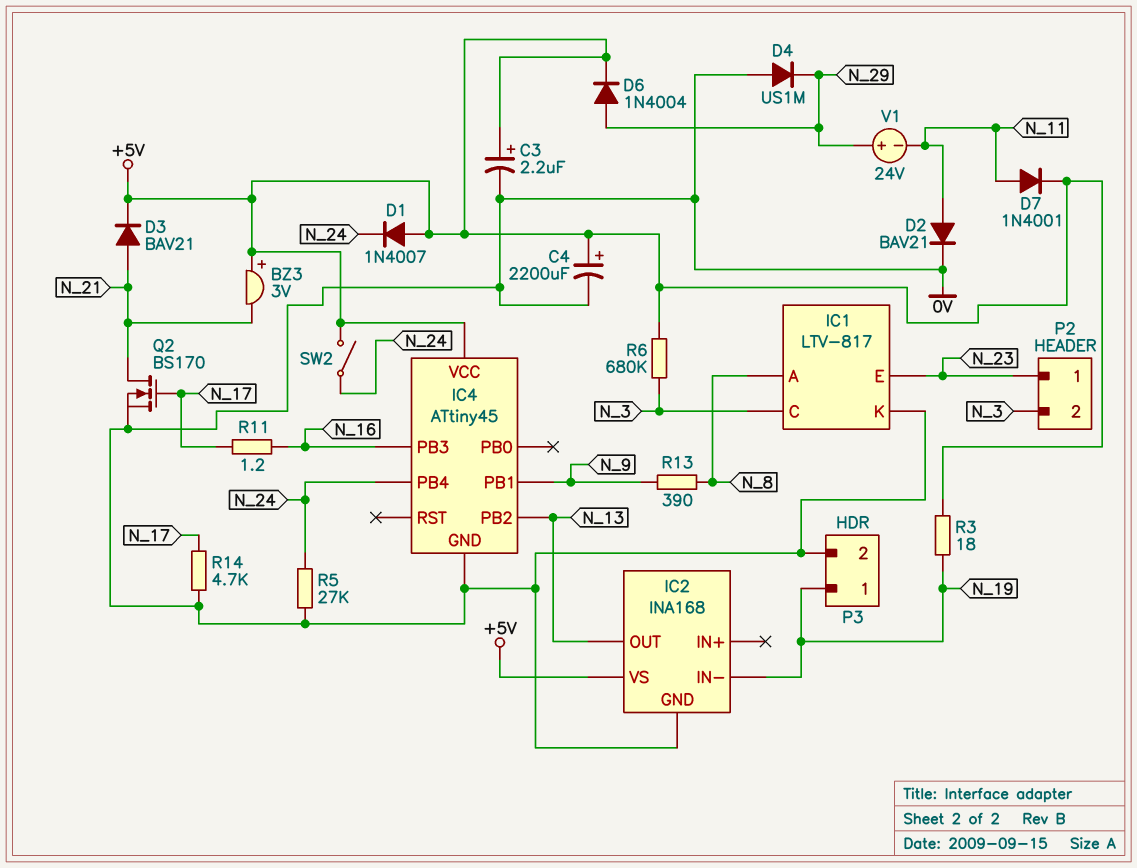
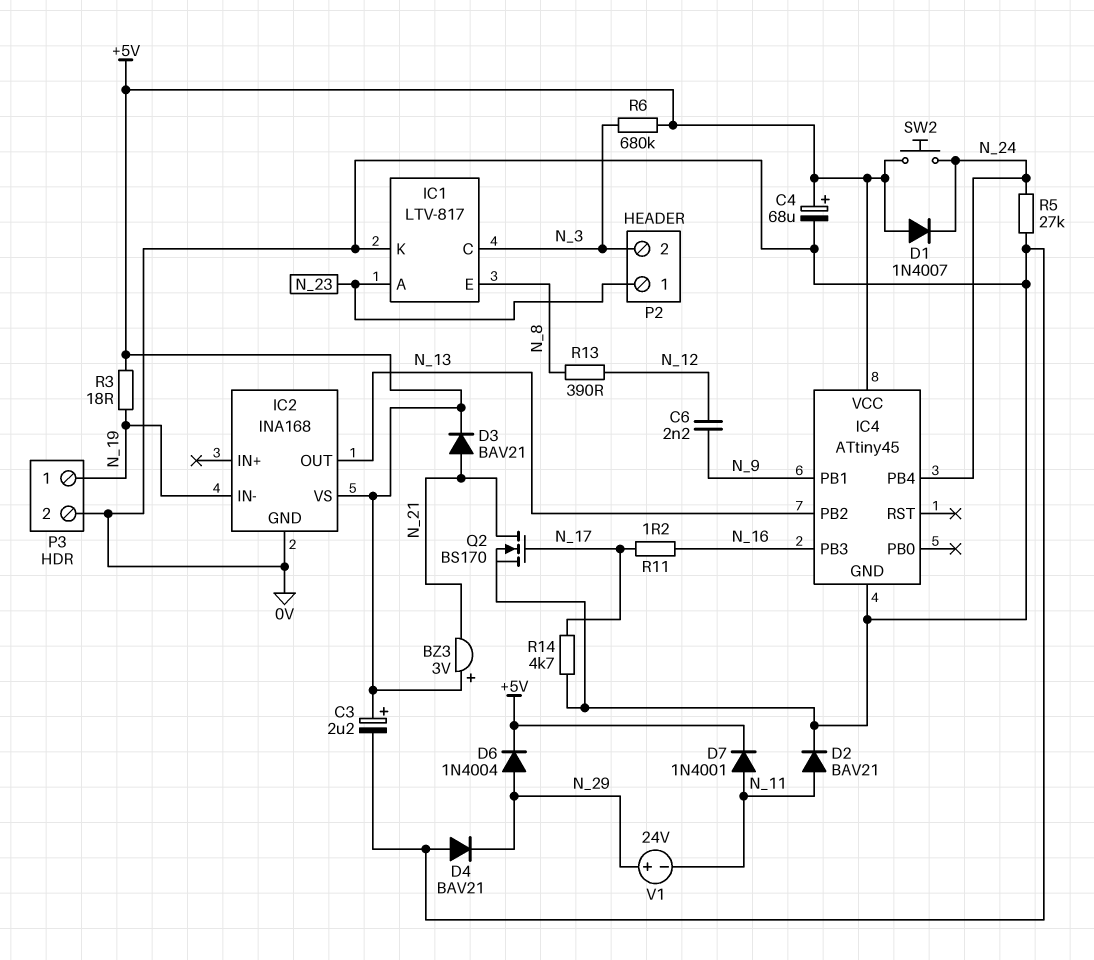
C4: 2200uF (plus +5V, minus 0V) -> 68uF (plus +5V, minus 0V)
C6: none -> 2.2nF (N_9, N_12)
D4: diode US1M (A 0V, K N_29) -> diode BAV21 (A 0V, K N_29)
IC1 pin A: N_8 -> N_23
IC1 pin E: N_23 -> N_8
R13: 390 (N_8, N_9) -> 390 (N_8, N_12)
SW2: switch (+5V, N_24) -> button (+5V, N_24)

